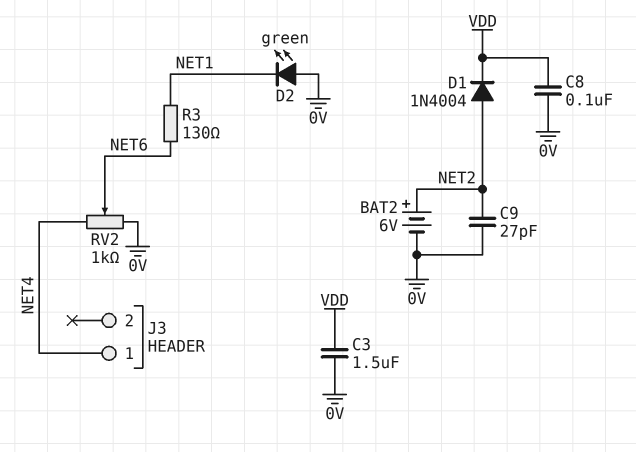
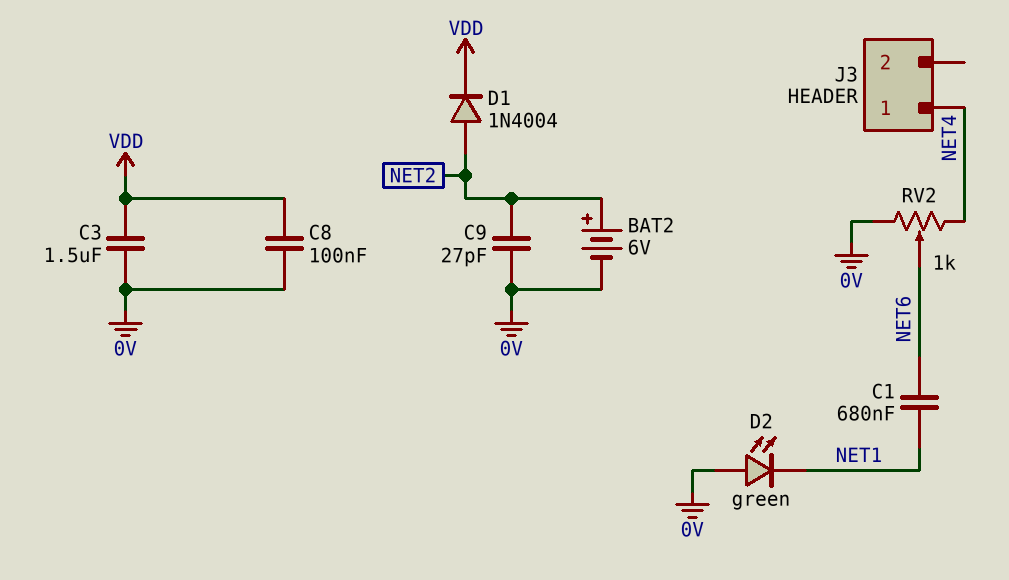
C1: none -> 680nF (NET1, NET6)
R3: 130 (NET1, NET6) -> none

